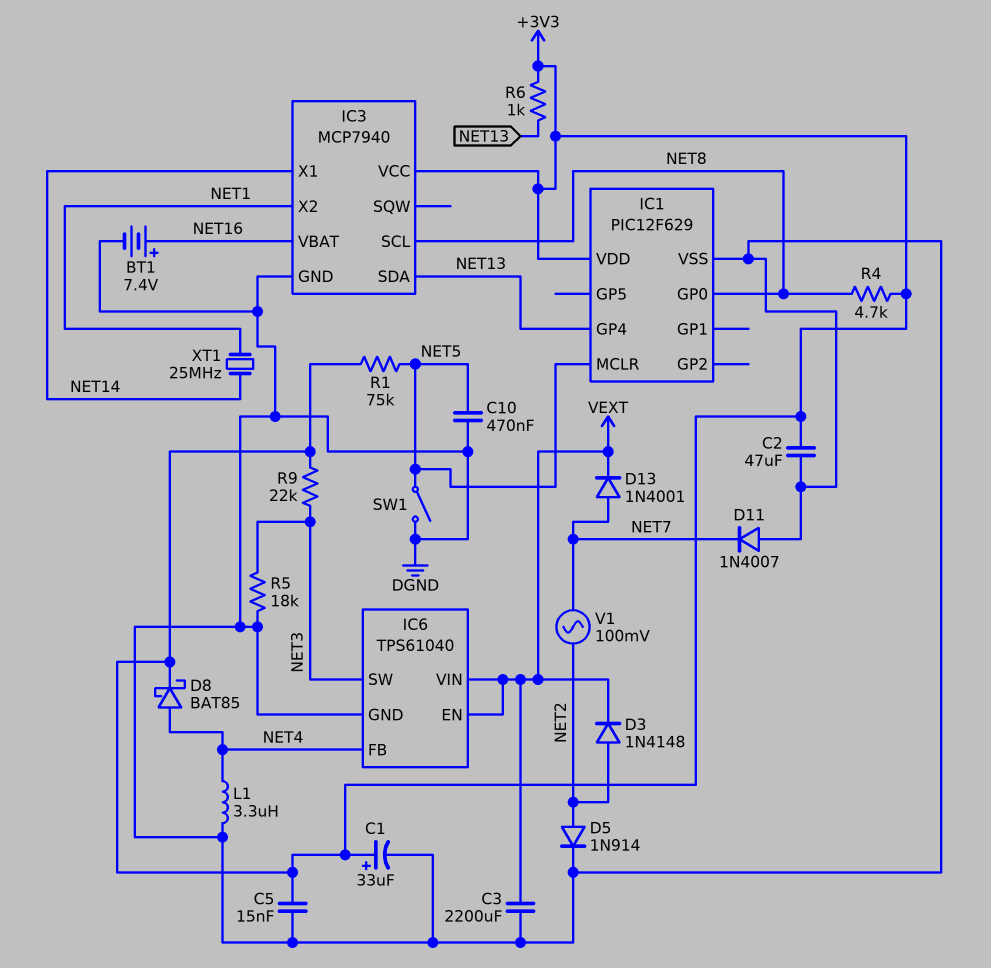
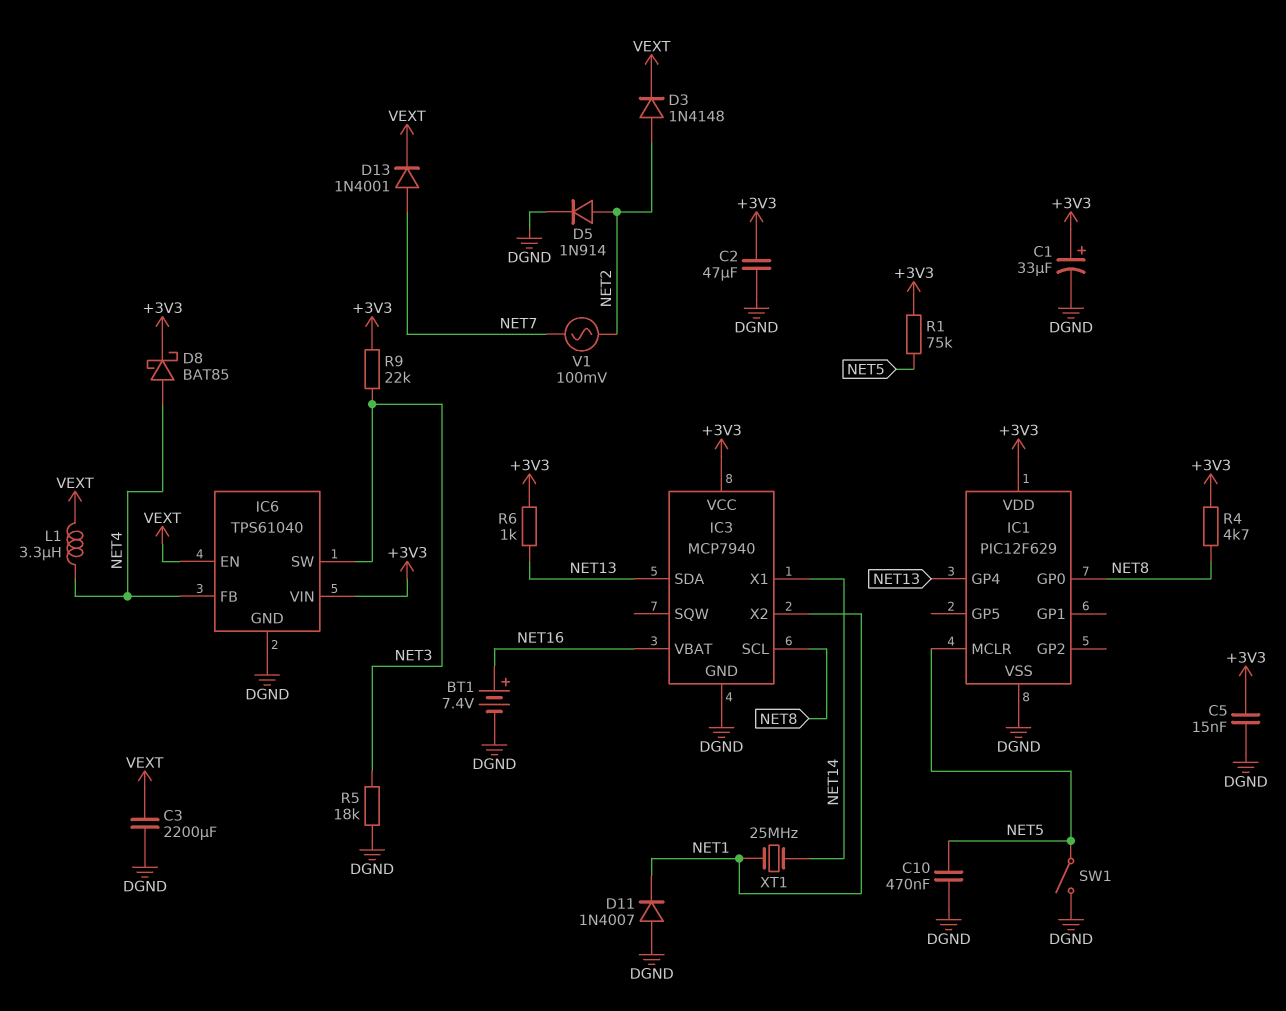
D11: diode 1N4007 (A DGND, K NET7) -> diode 1N4007 (A DGND, K NET1)
IC6 pin VIN: VEXT -> +3V3
L1: 3.3uH (DGND, NET4) -> 3.3uH (NET4, VEXT)

